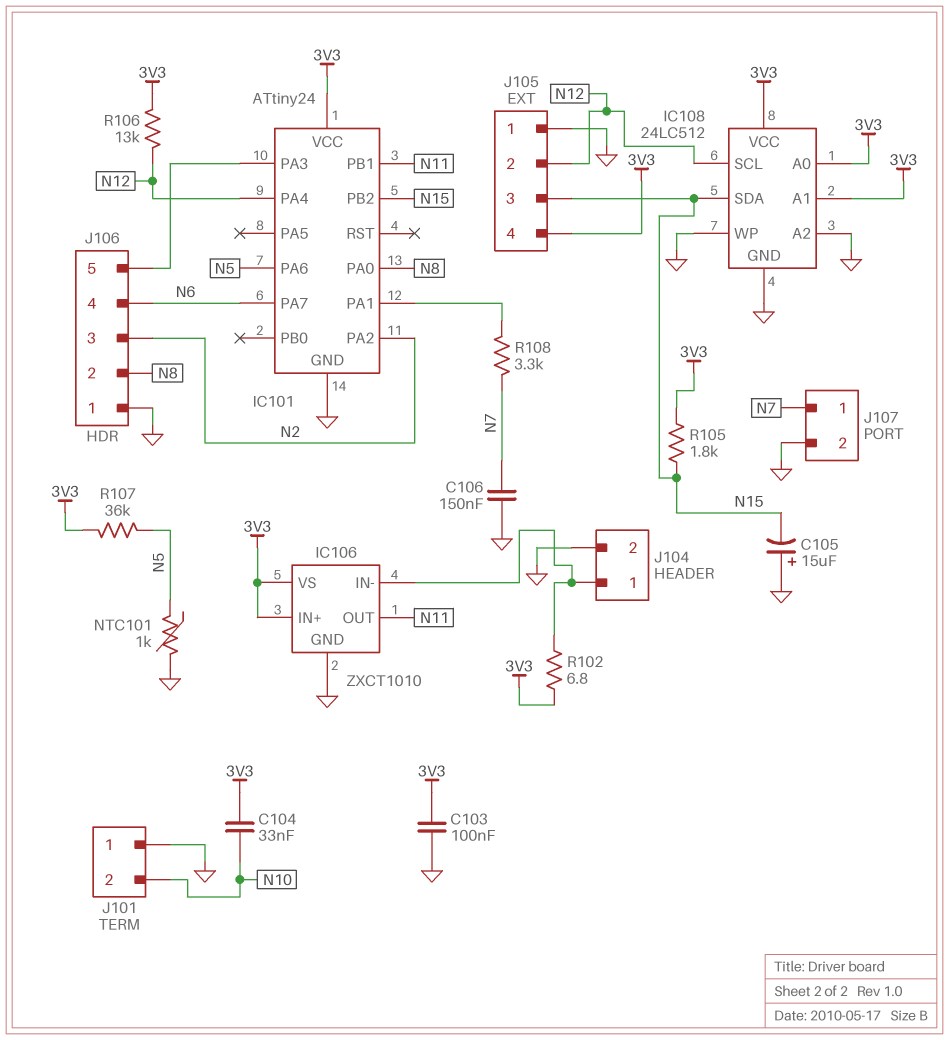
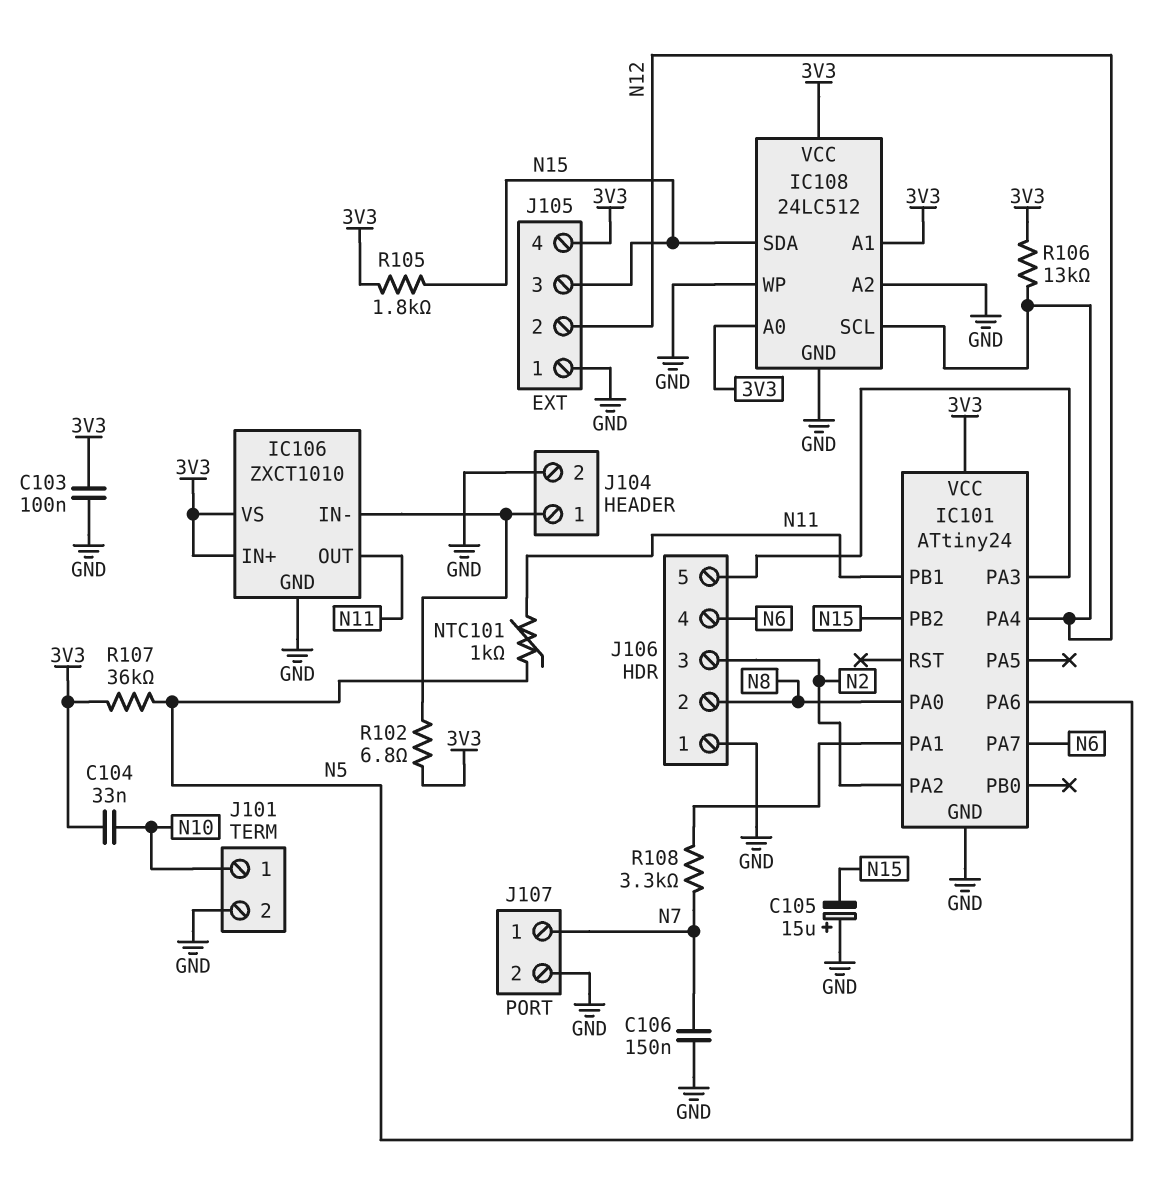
J101 pin 1: GND -> N10
J101 pin 2: N10 -> GND
NTC101: 1k (GND, N5) -> 1k (N5, N11)

